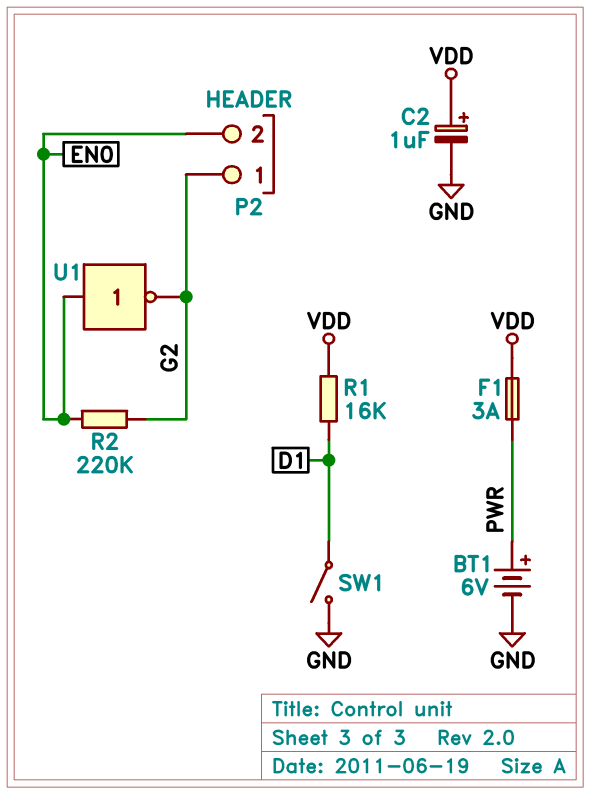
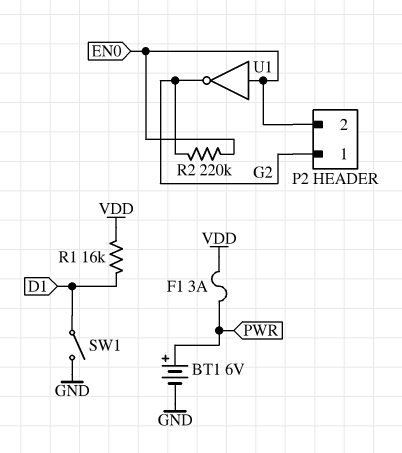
C2: 1uF (plus VDD, minus GND) -> none

